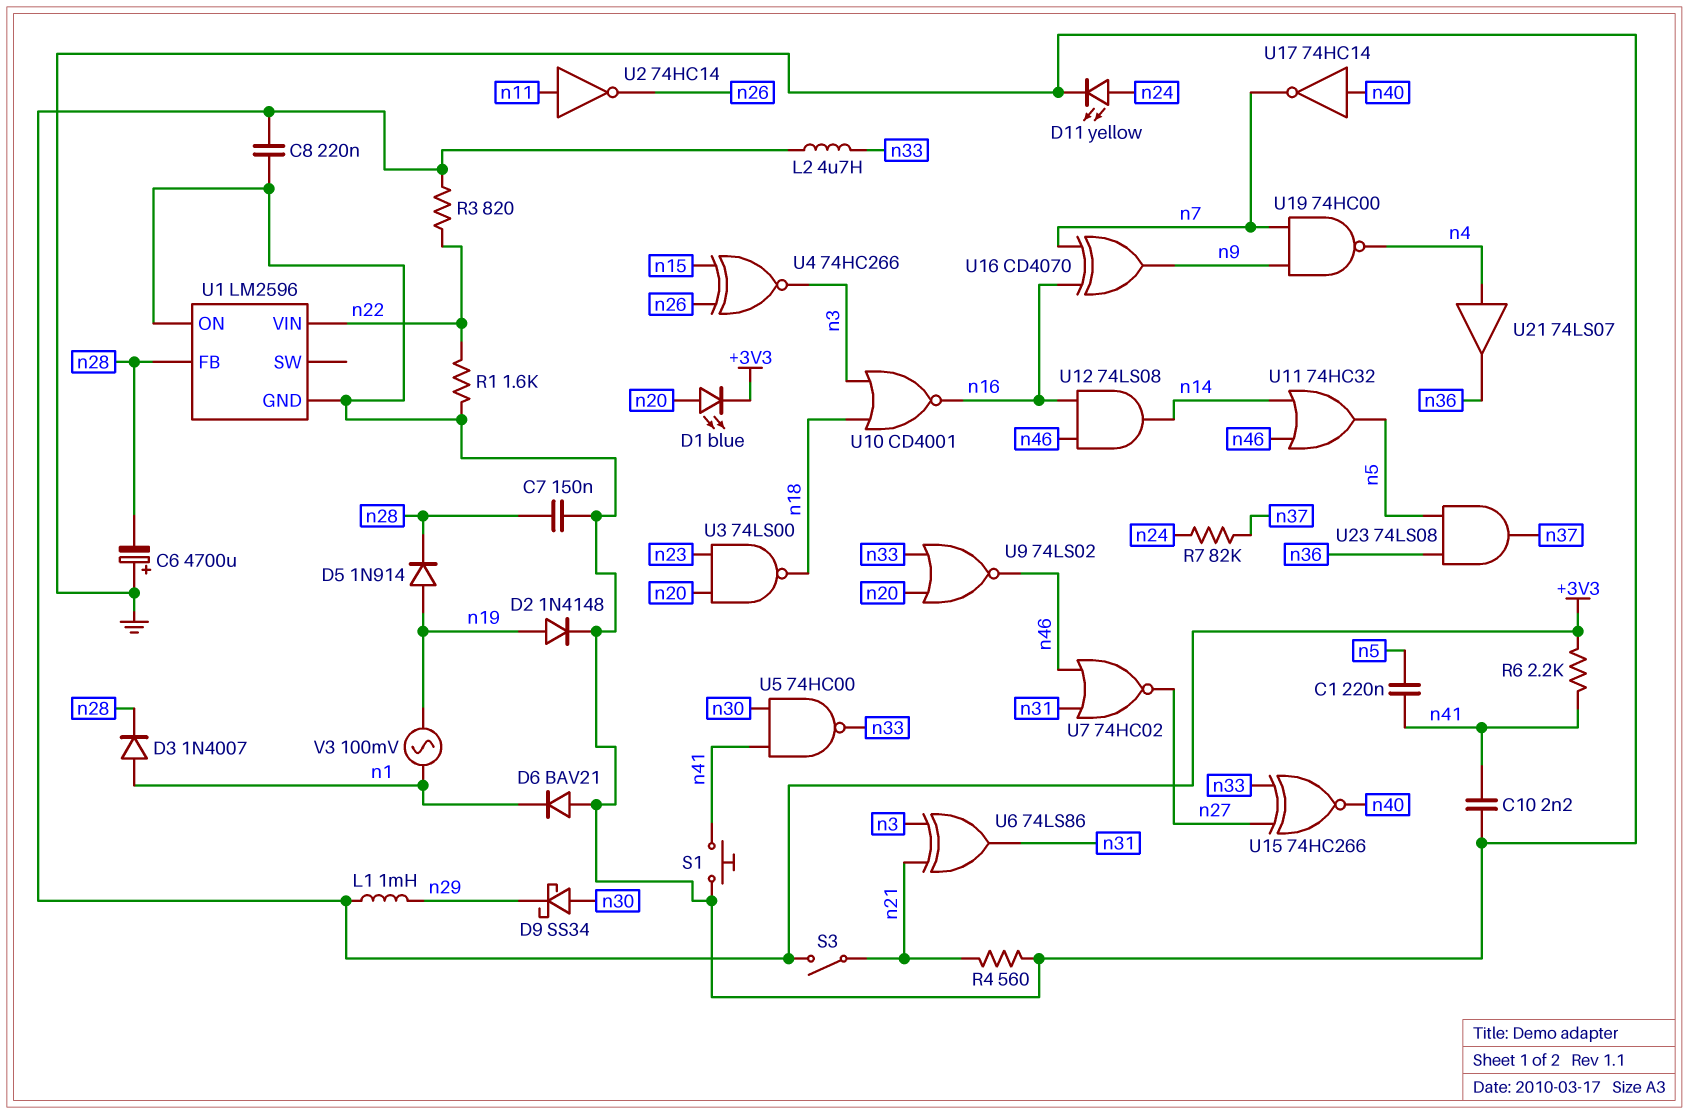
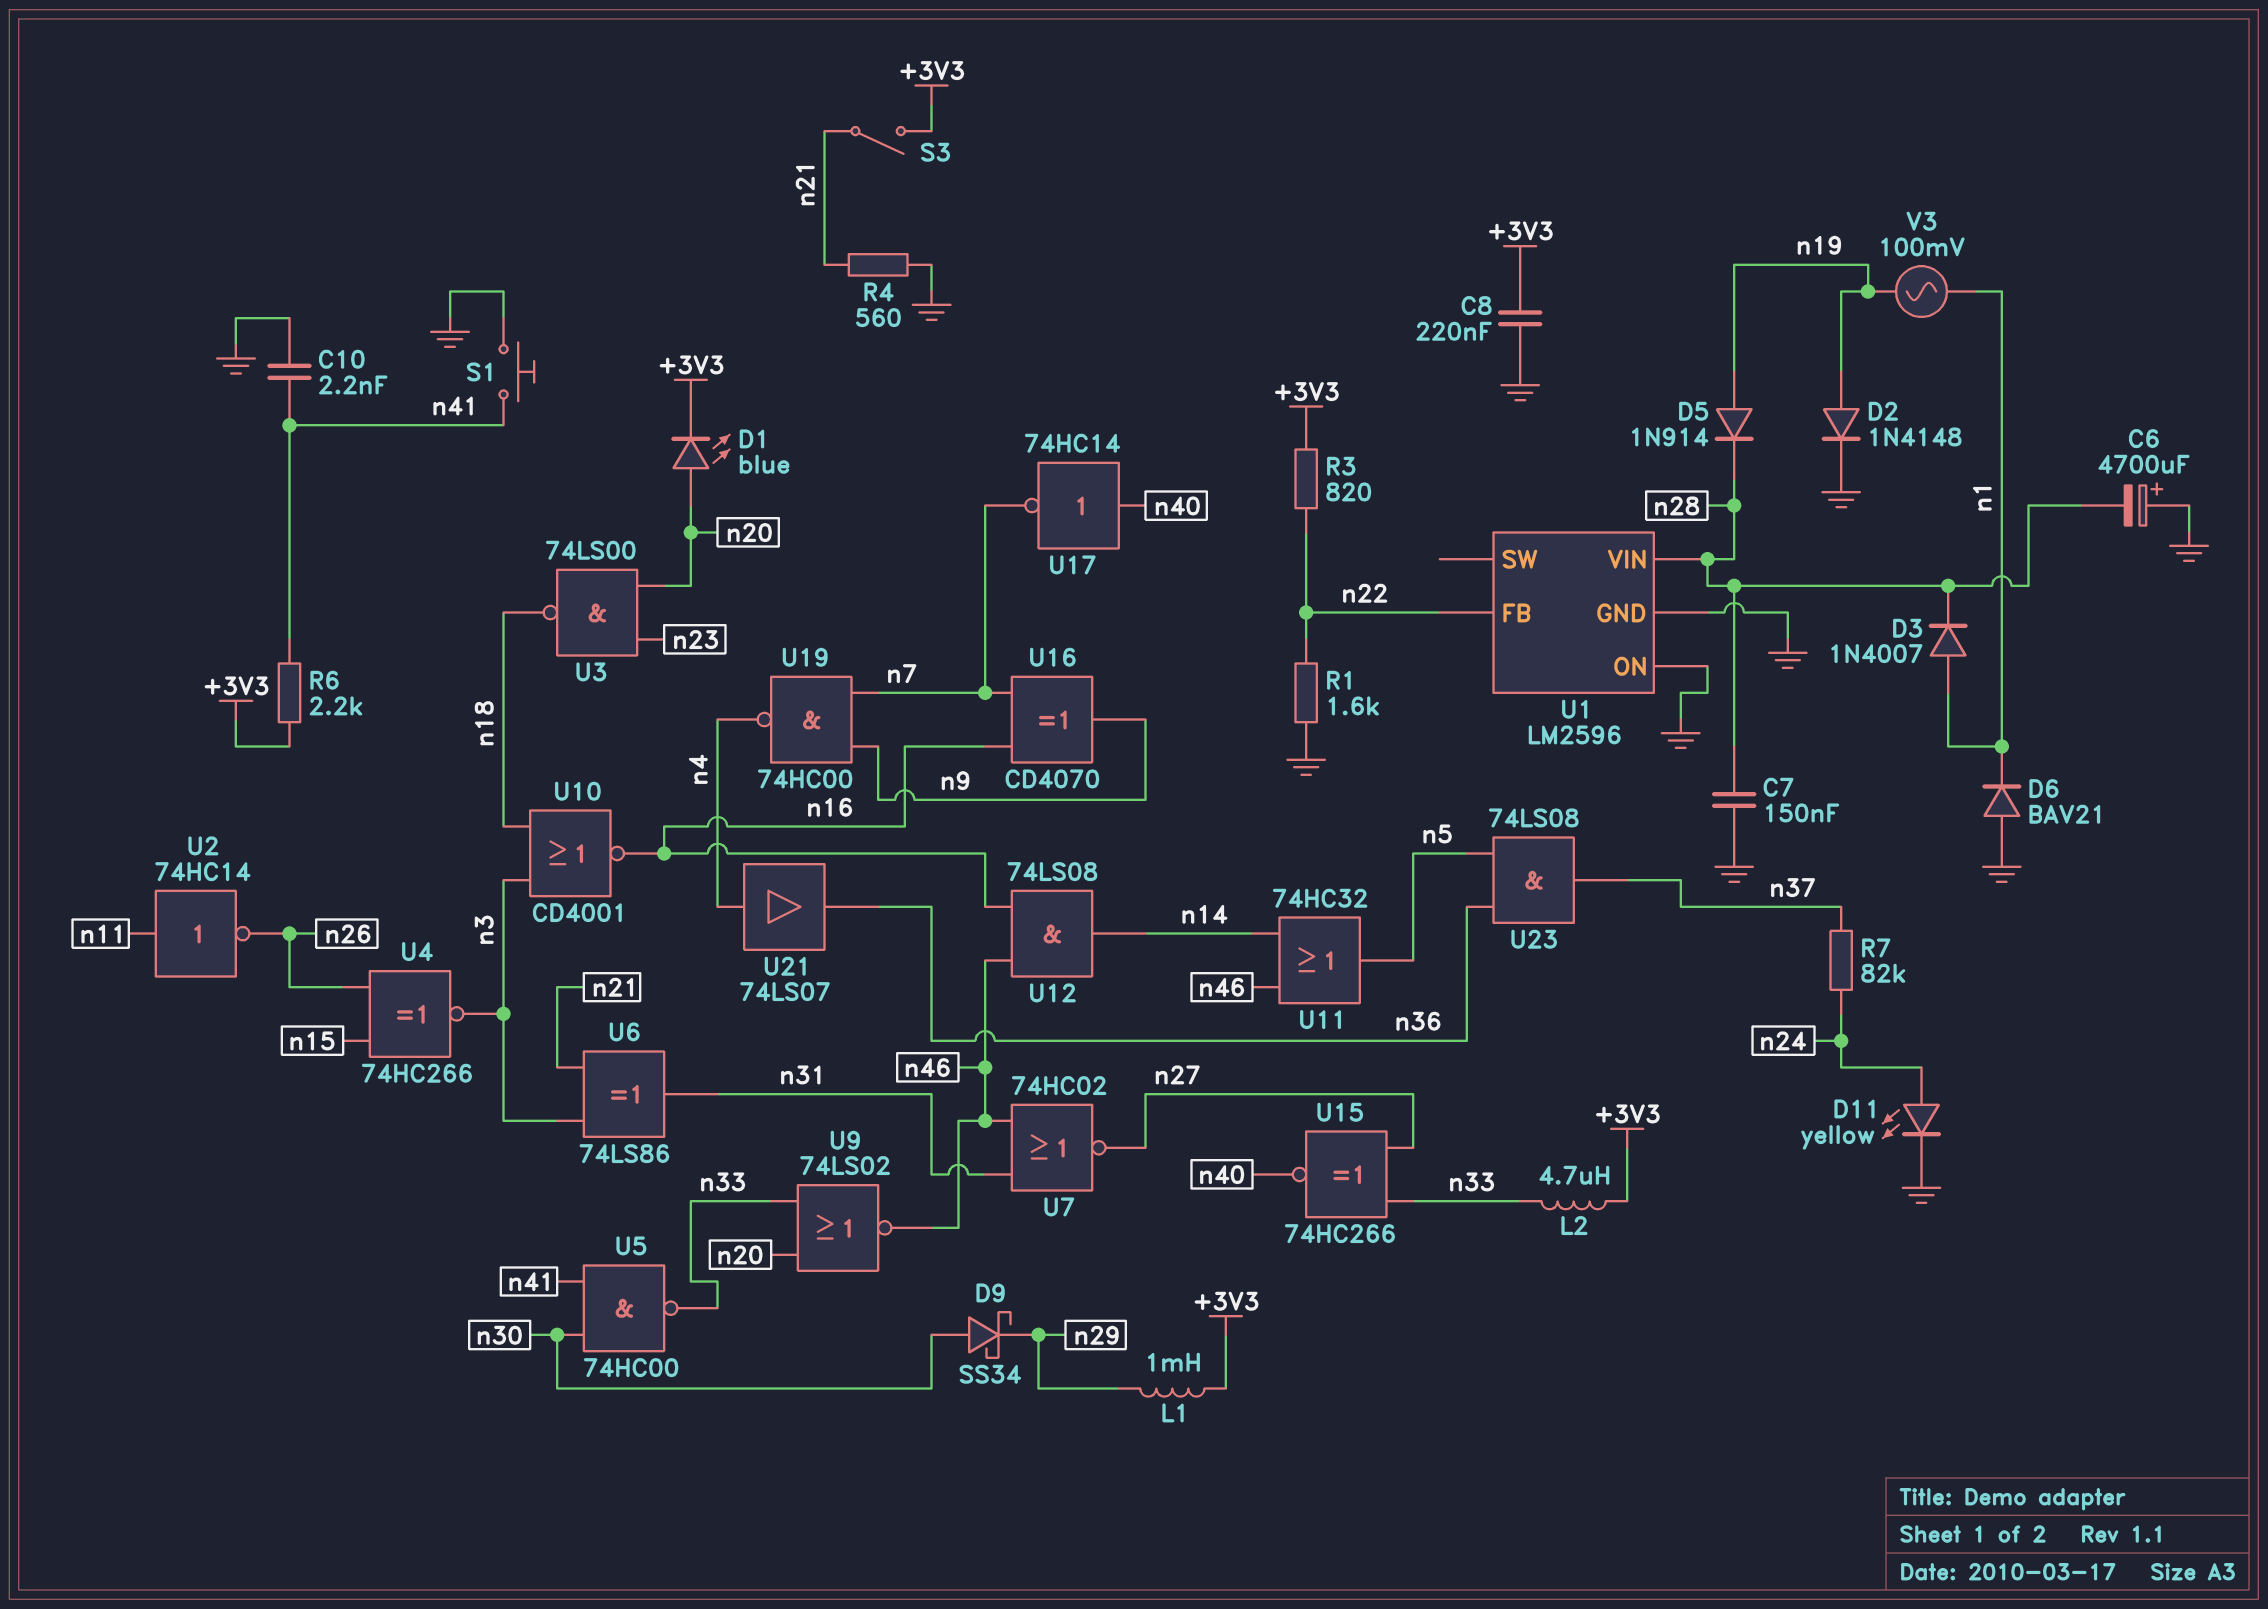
C1: 220nF (n5, n41) -> none
U1 pin FB: n28 -> n22
U1 pin VIN: n22 -> n28

